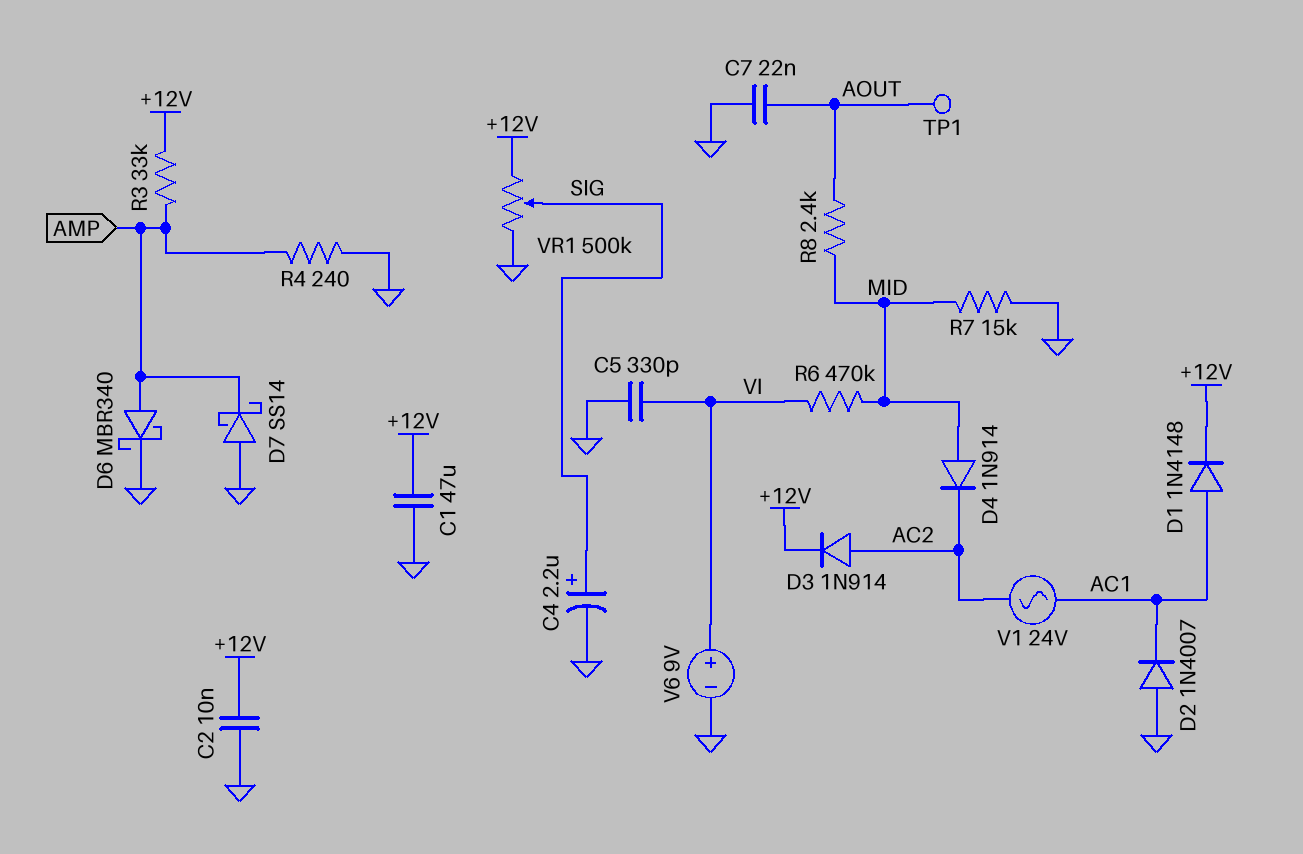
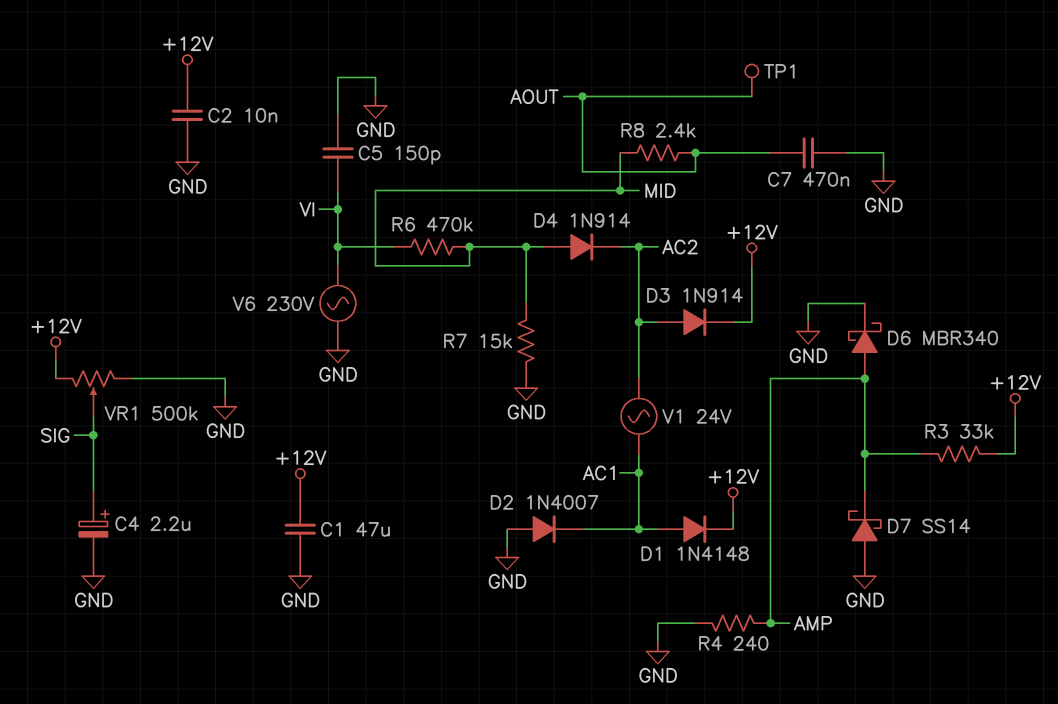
C5: 330pF (GND, VI) -> 150pF (GND, VI)
C7: 22nF (AOUT, GND) -> 470nF (AOUT, GND)
V6: 9V (plus VI, minus GND) -> AC 230V (GND, VI)

